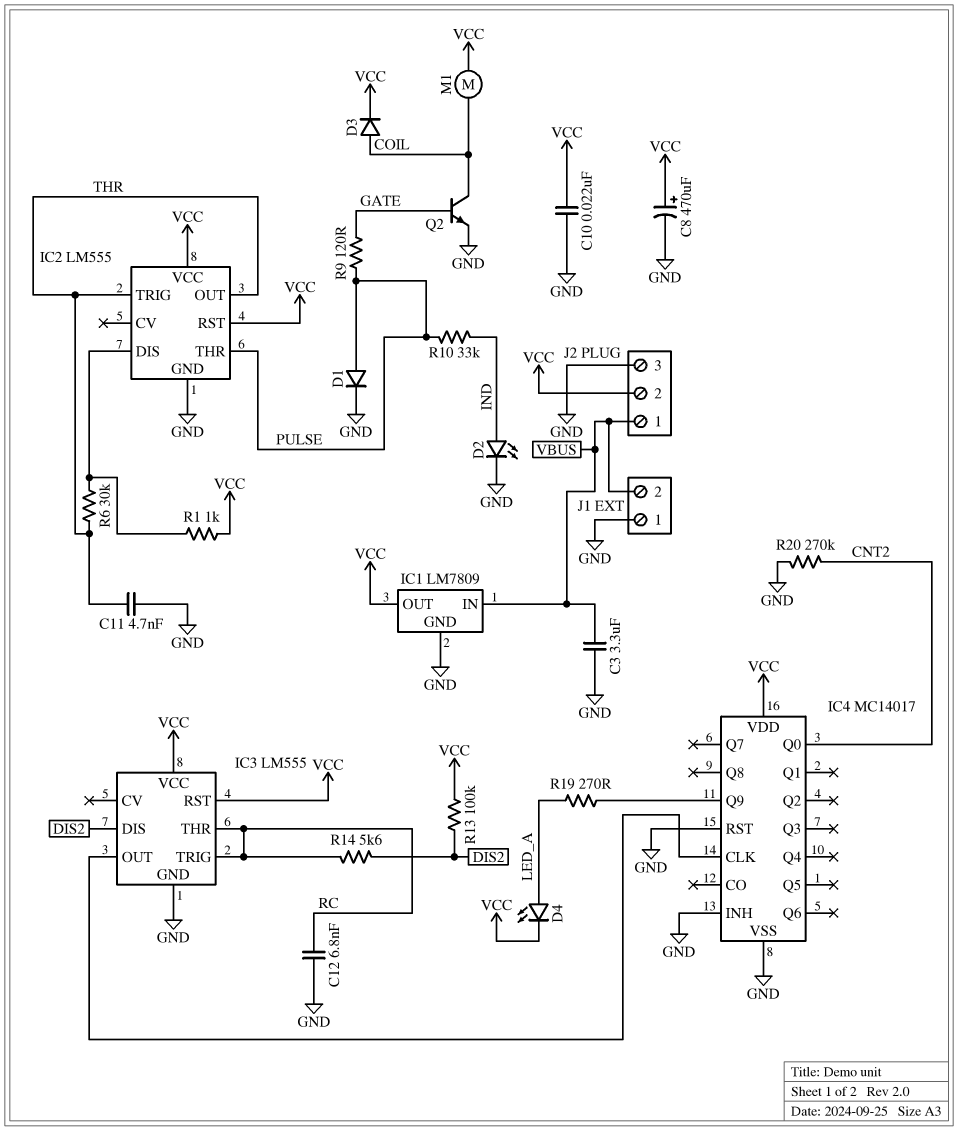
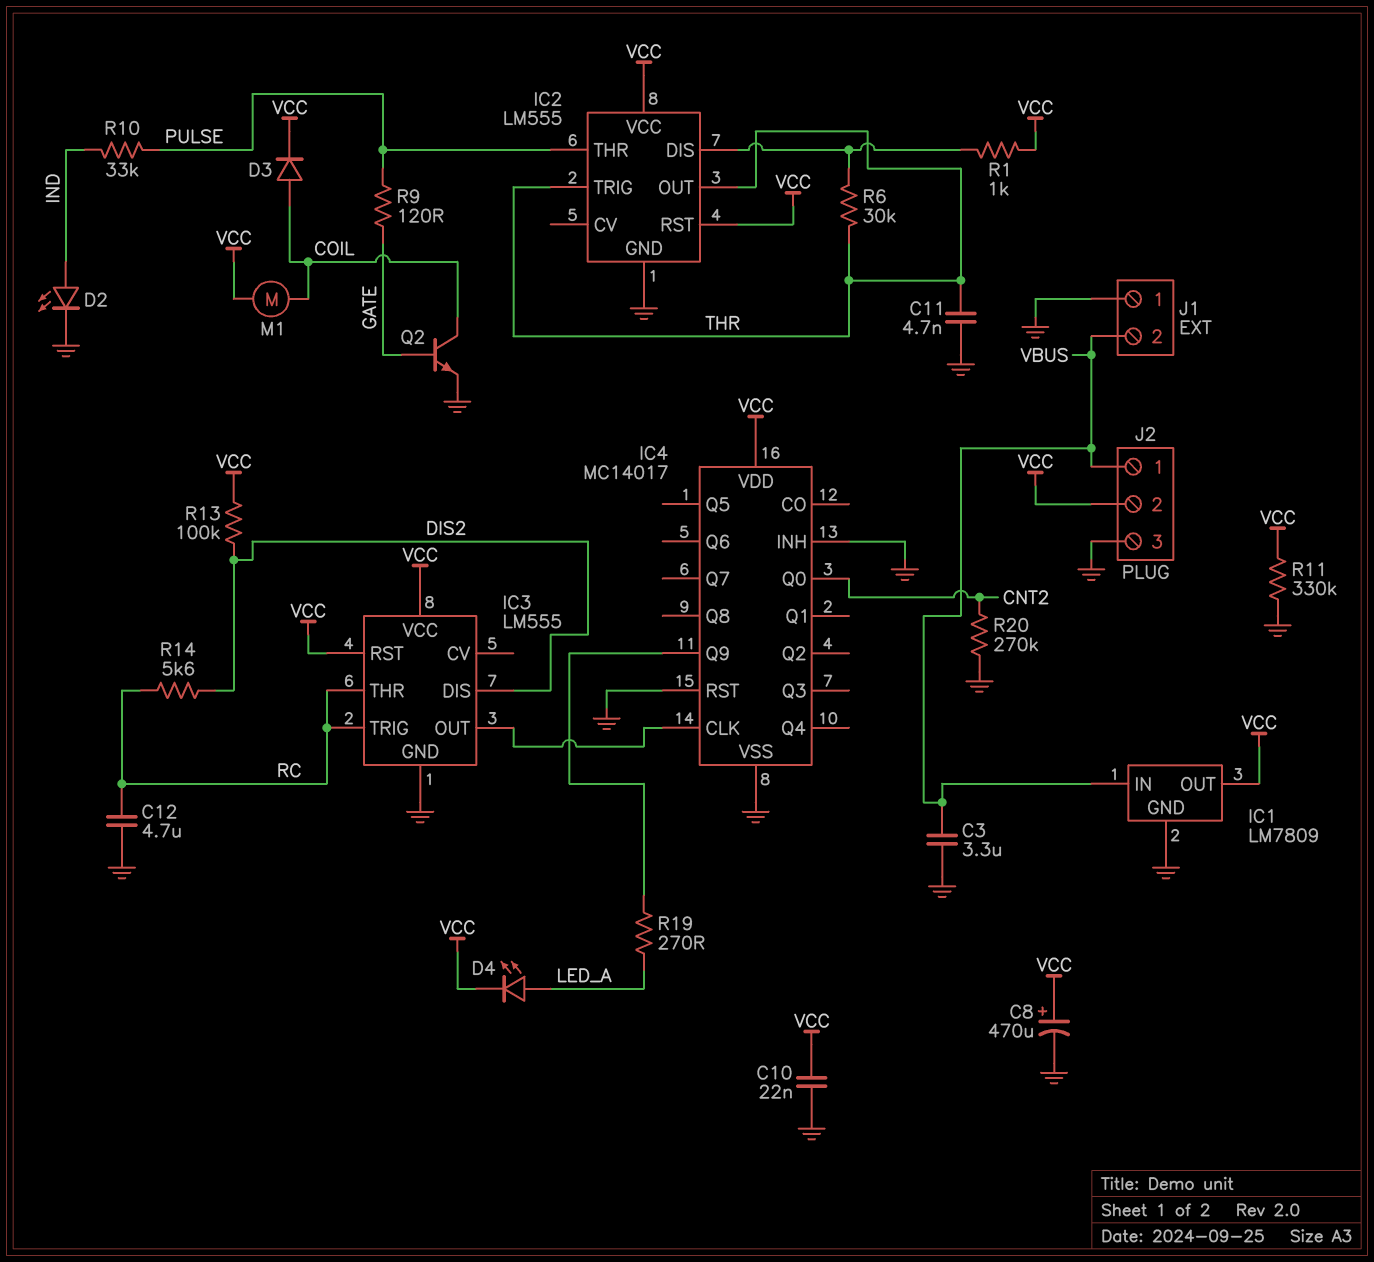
C12: 6.8nF (GND, RC) -> 4.7uF (GND, RC)
D1: diode (A PULSE, K GND) -> none
R11: none -> 330k (GND, VCC)

